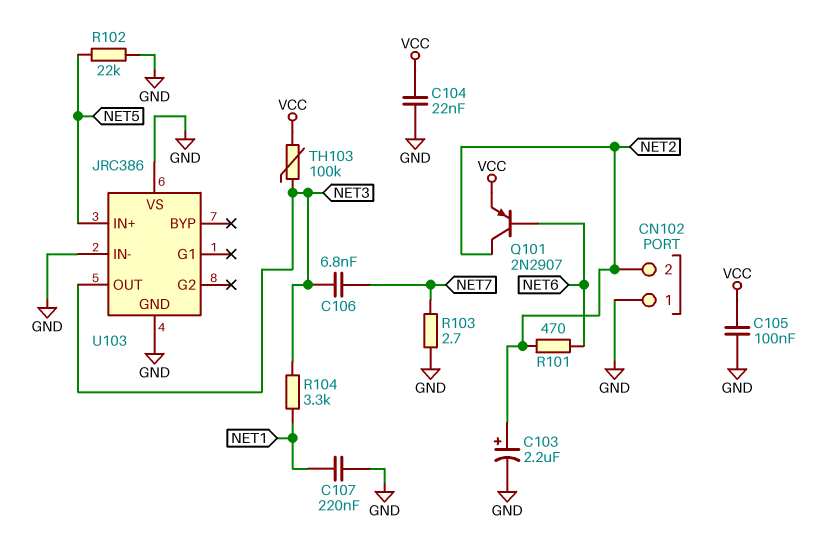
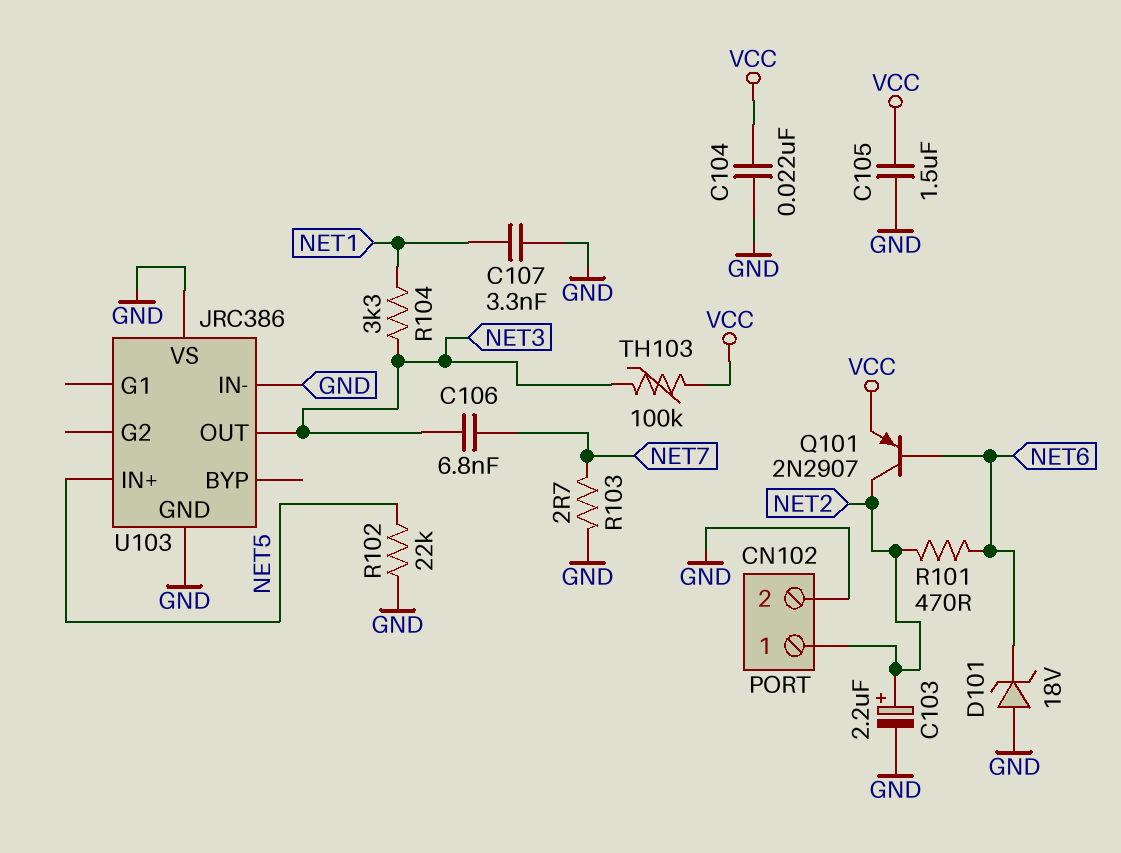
C105: 100nF (GND, VCC) -> 1.5uF (GND, VCC)
C107: 220nF (GND, NET1) -> 3.3nF (GND, NET1)
CN102 pin 1: GND -> NET2
CN102 pin 2: NET2 -> GND
D101: none -> zener 18V (A GND, K NET6)

